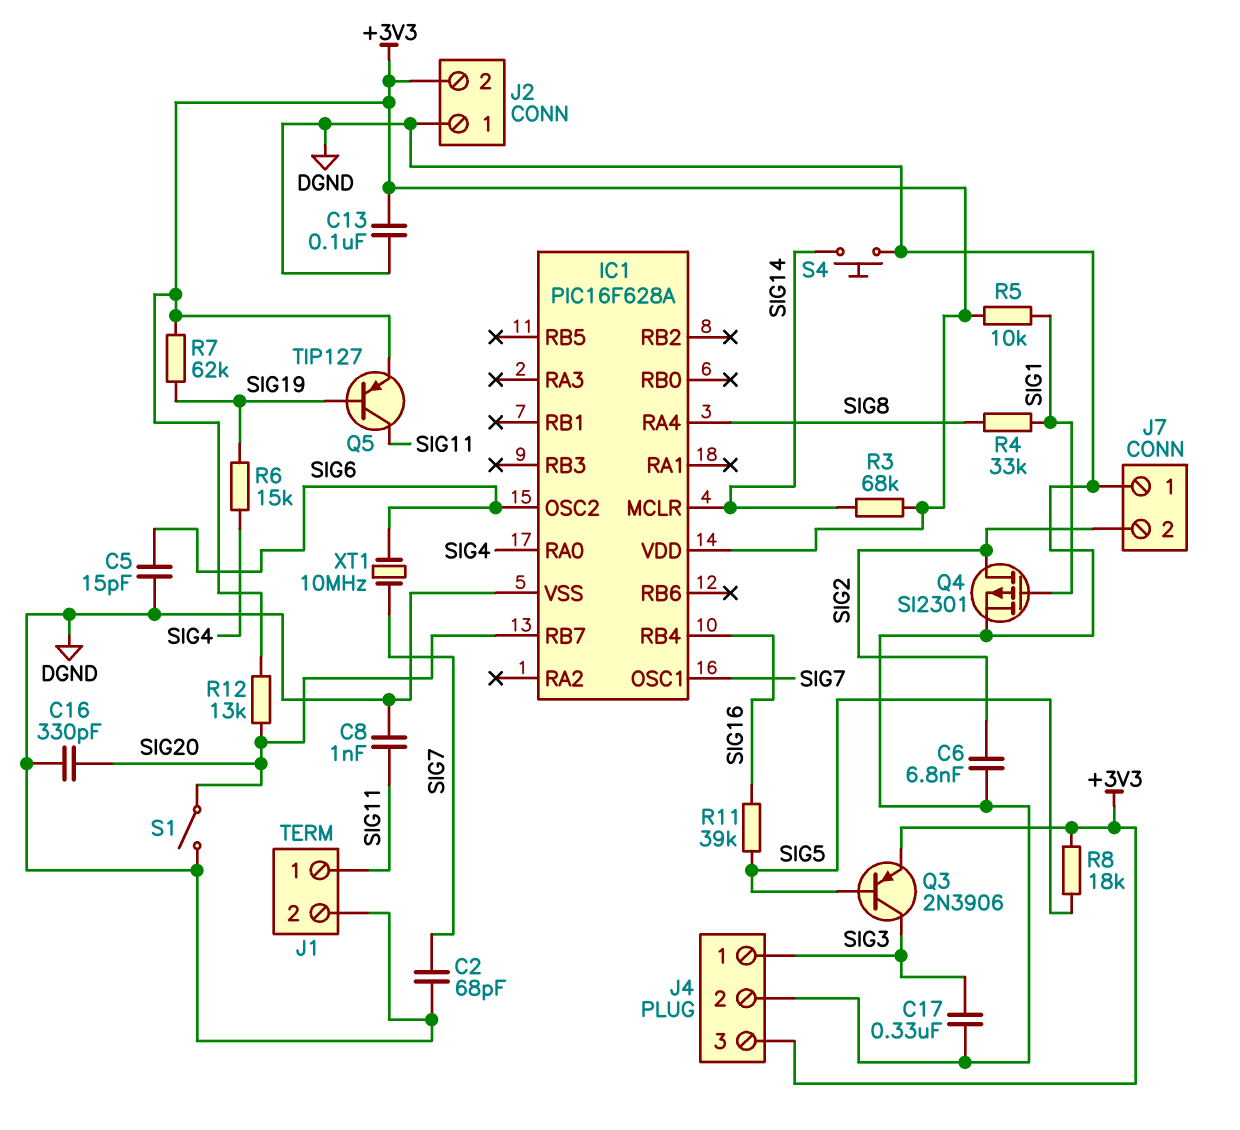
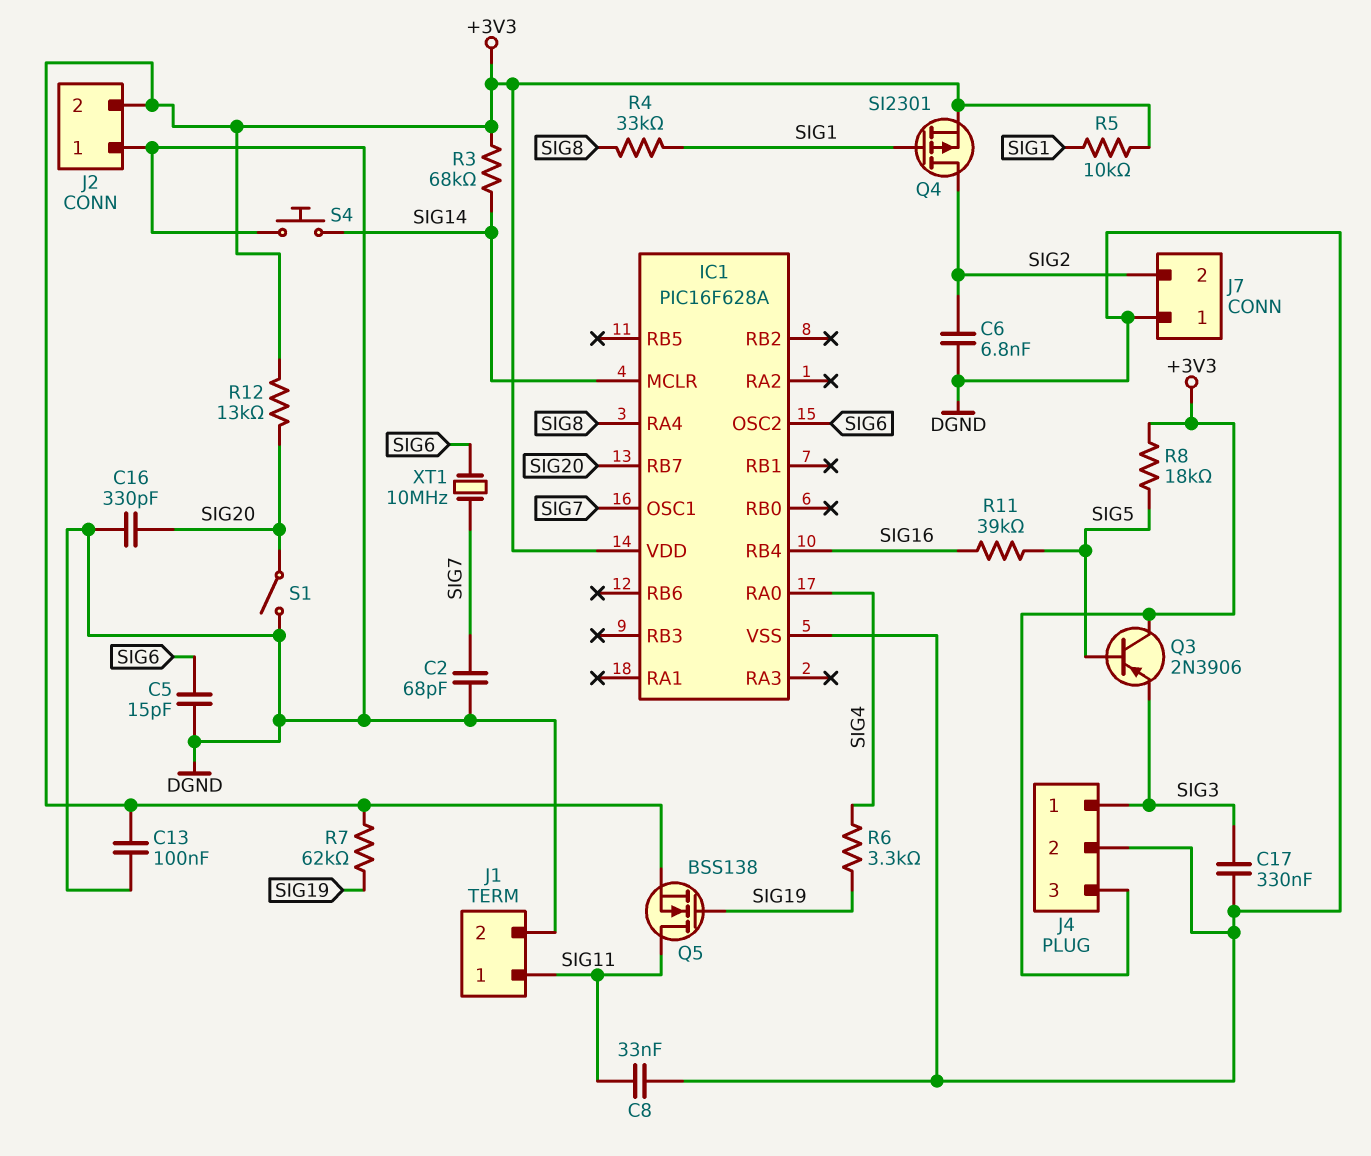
C8: 1nF (DGND, SIG11) -> 33nF (DGND, SIG11)
Q3: PNP 2N3906 (B SIG5, C SIG3, E +3V3) -> PNP 2N3906 (B SIG5, C +3V3, E SIG3)
Q4: PMOS SI2301 (G SIG1, D SIG2, S DGND) -> PMOS SI2301 (G SIG1, D SIG2, S +3V3)
Q5: PNP TIP127 (B SIG19, C SIG11, E +3V3) -> NMOS BSS138 (G SIG19, D SIG11, S +3V3)
R6: 15k (SIG4, SIG19) -> 3.3k (SIG4, SIG19)

